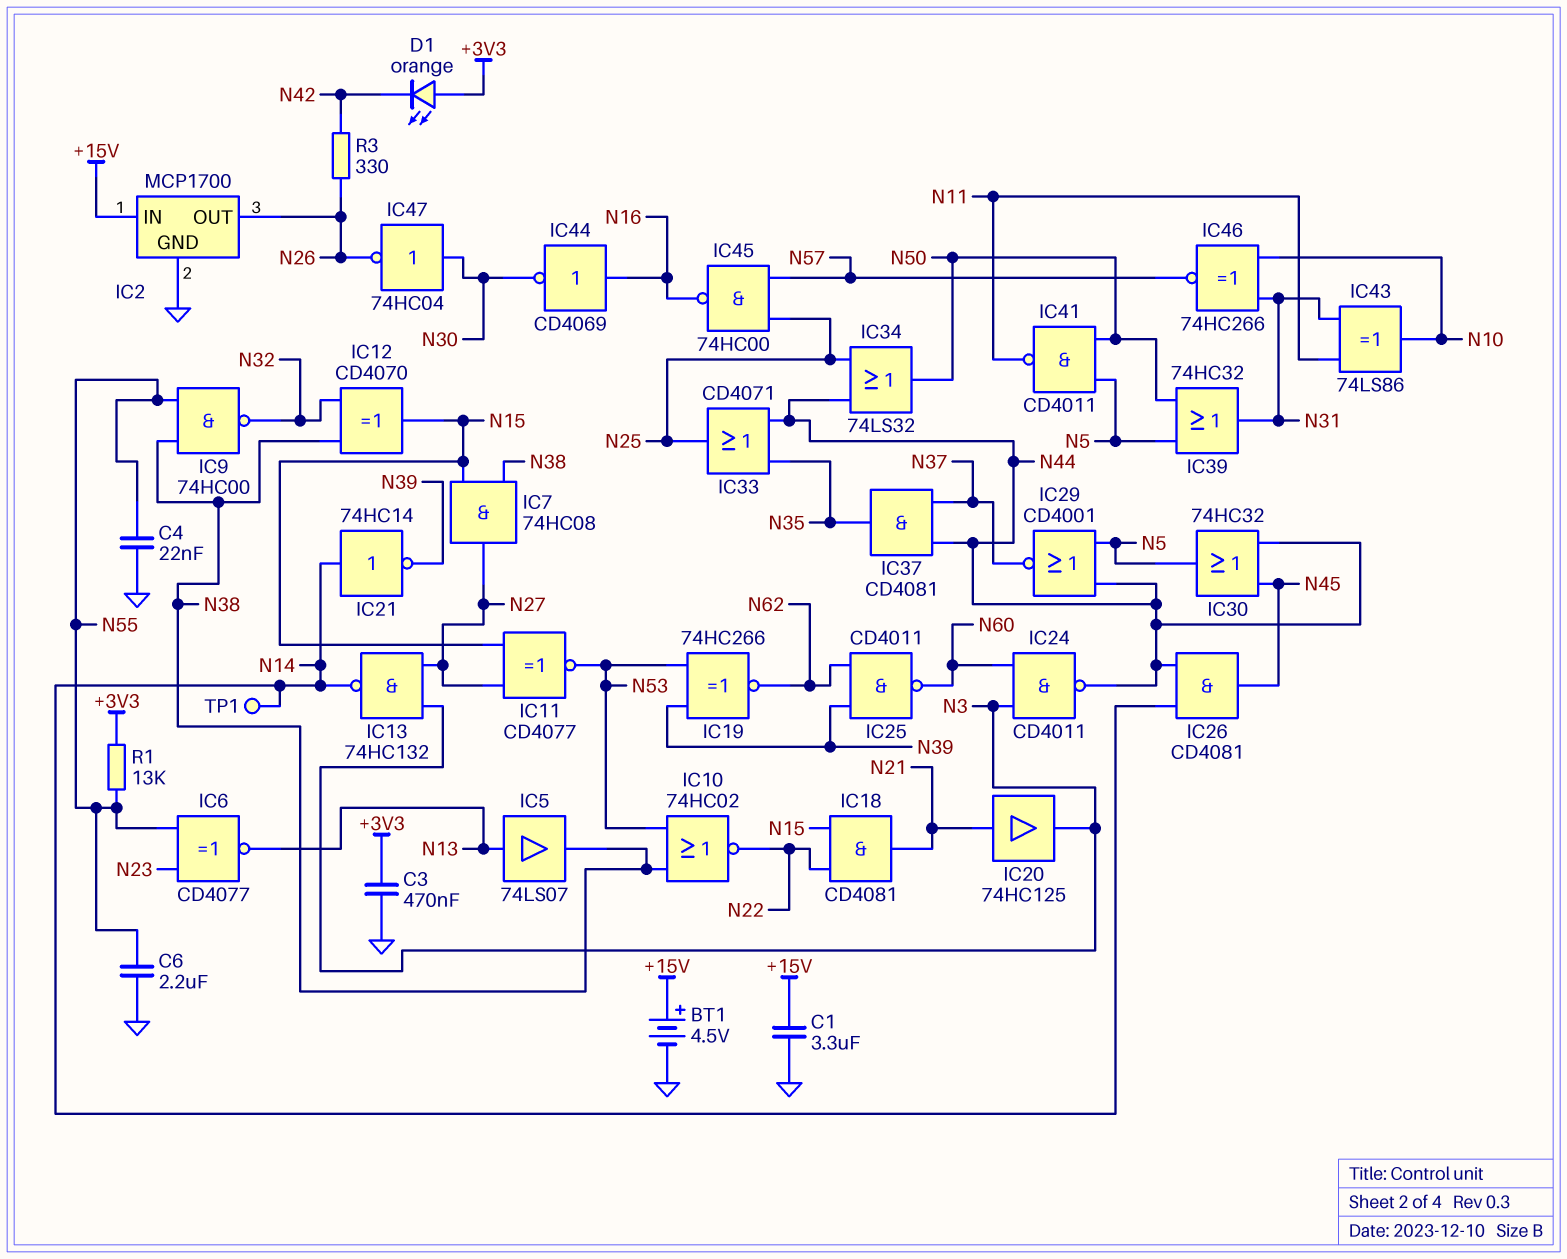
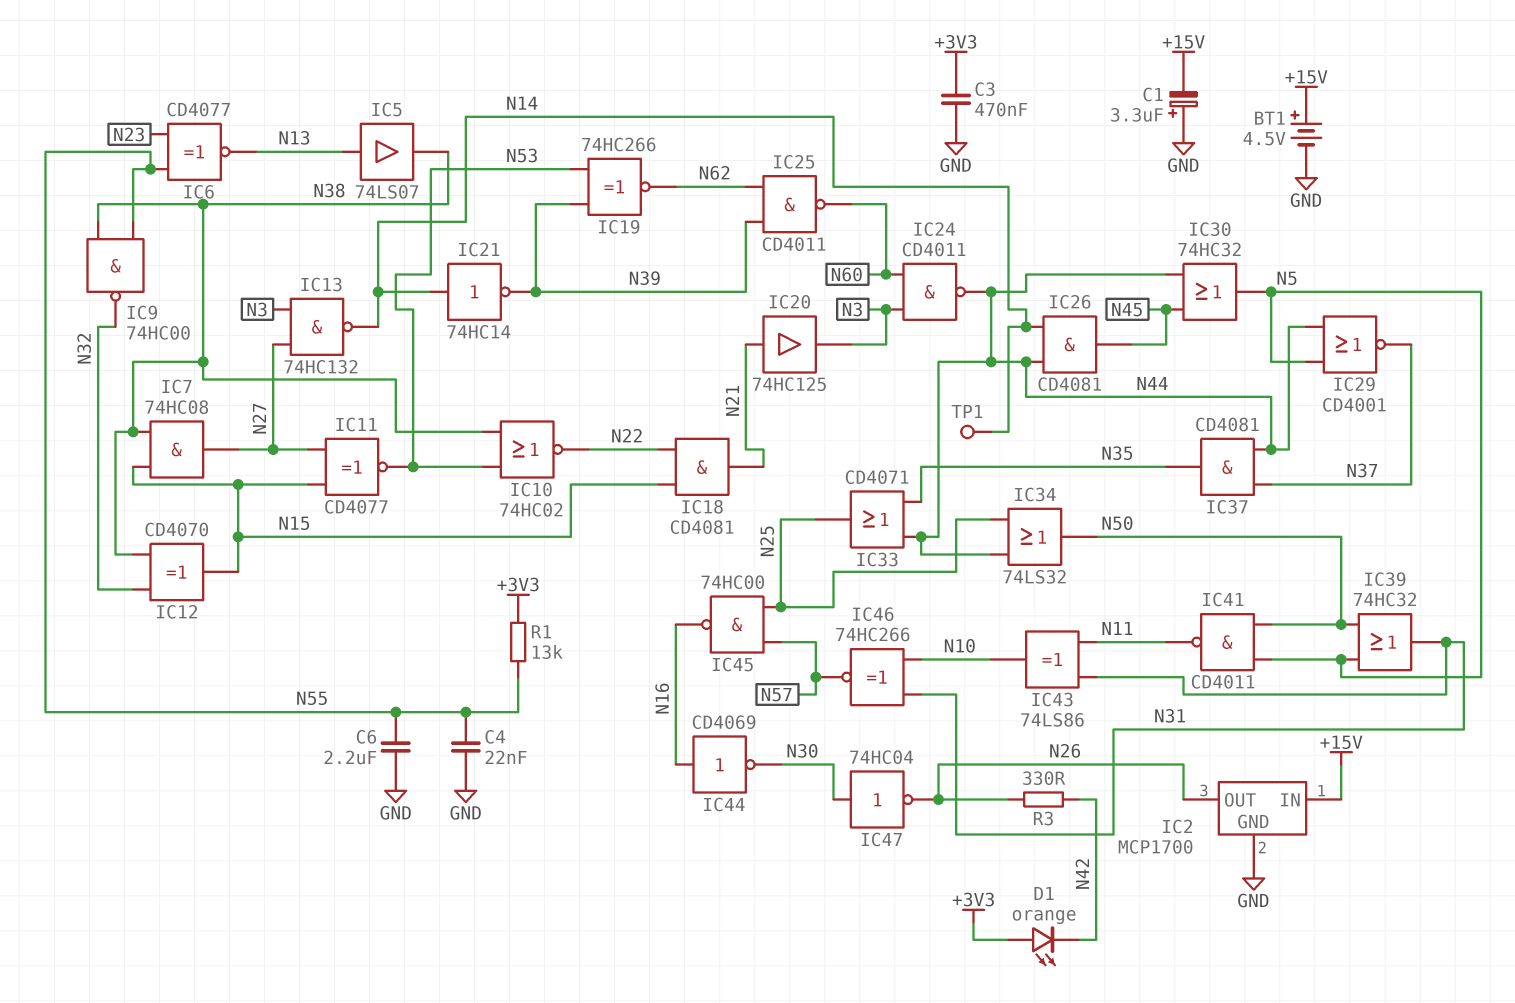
C1: 3.3uF (+15V, GND) -> 3.3uF (plus GND, minus +15V)

